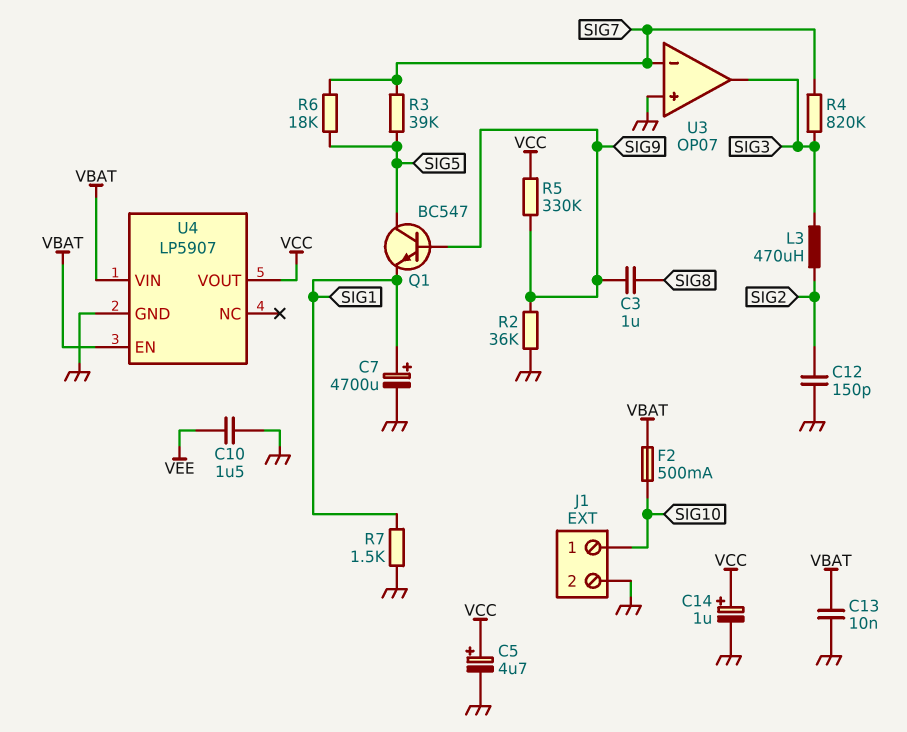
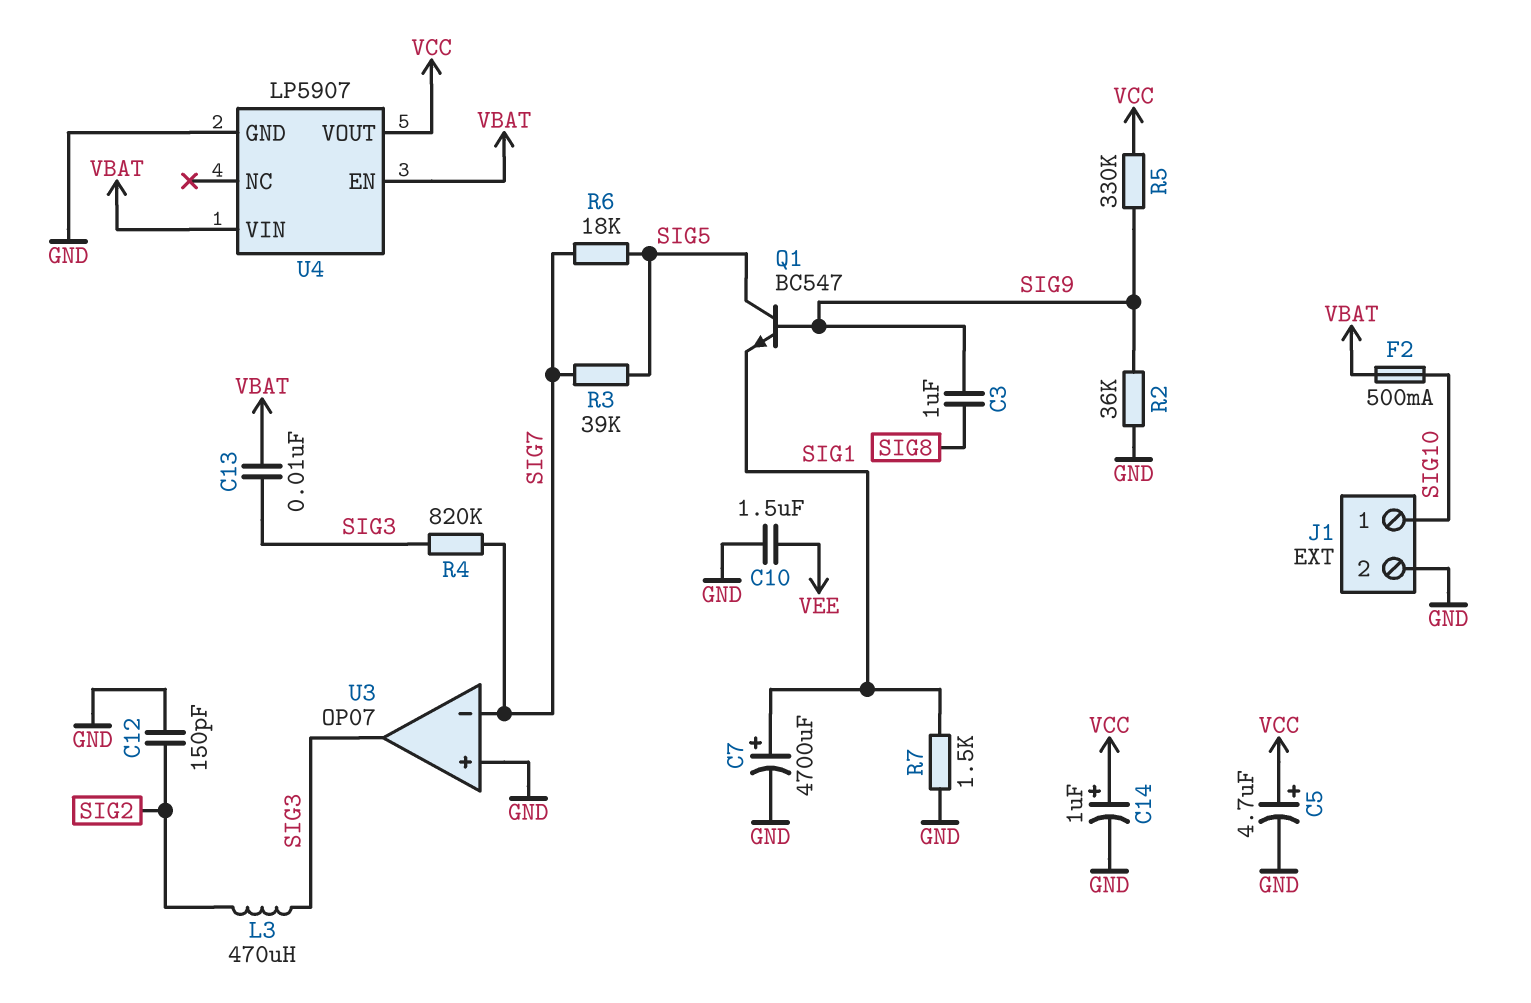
C13: 10nF (GND, VBAT) -> 10nF (SIG3, VBAT)

